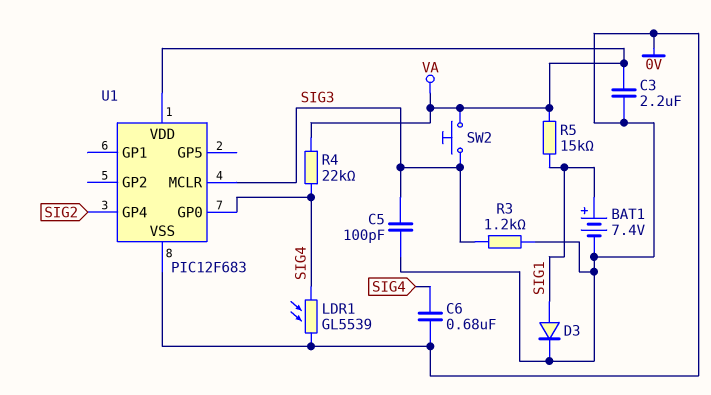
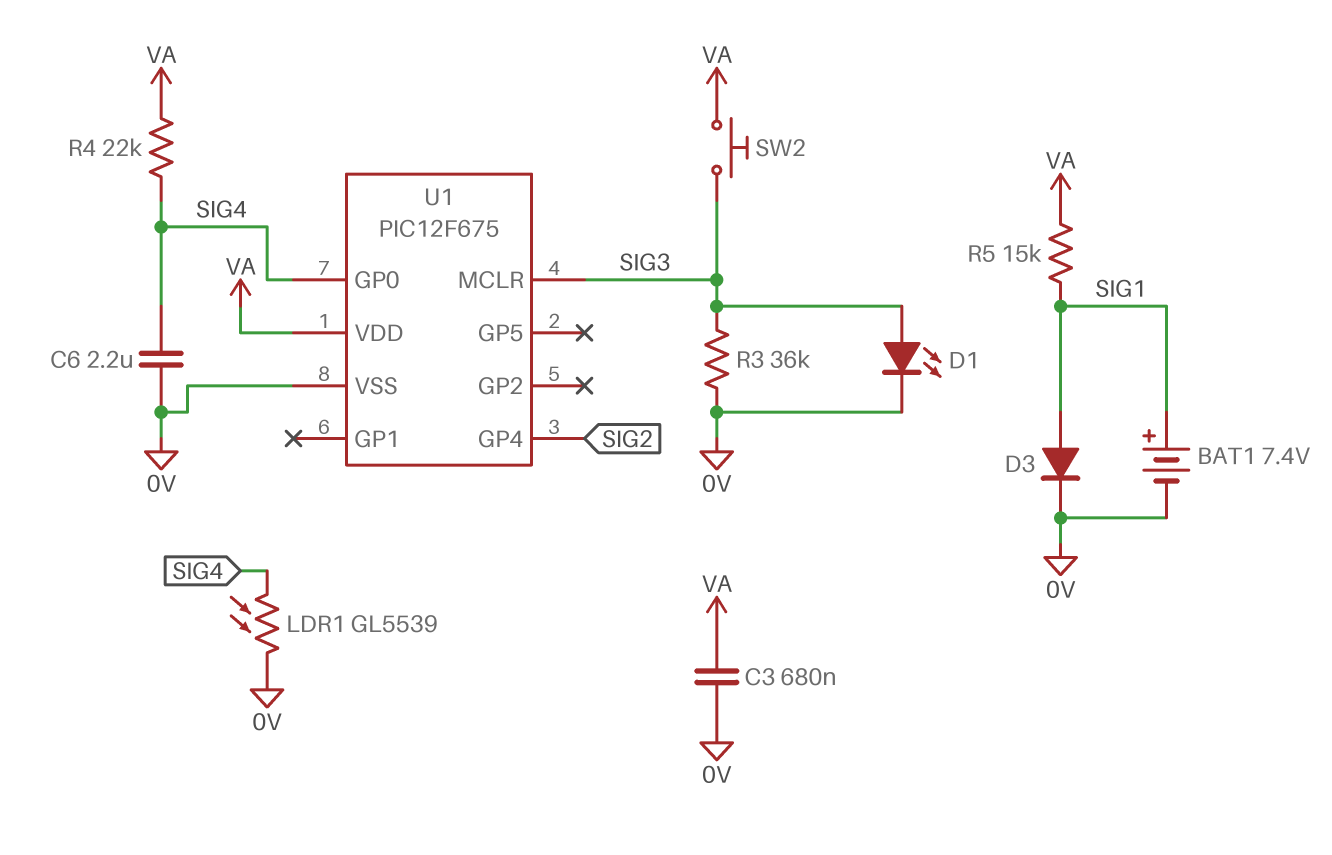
C3: 2.2uF (0V, VA) -> 680nF (0V, VA)
C5: 100pF (0V, SIG3) -> none
C6: 680nF (0V, SIG4) -> 2.2uF (0V, SIG4)
D1: none -> LED (A SIG3, K 0V)
R3: 1.2k (0V, SIG3) -> 36k (0V, SIG3)
U1: PIC12F683 -> PIC12F675

